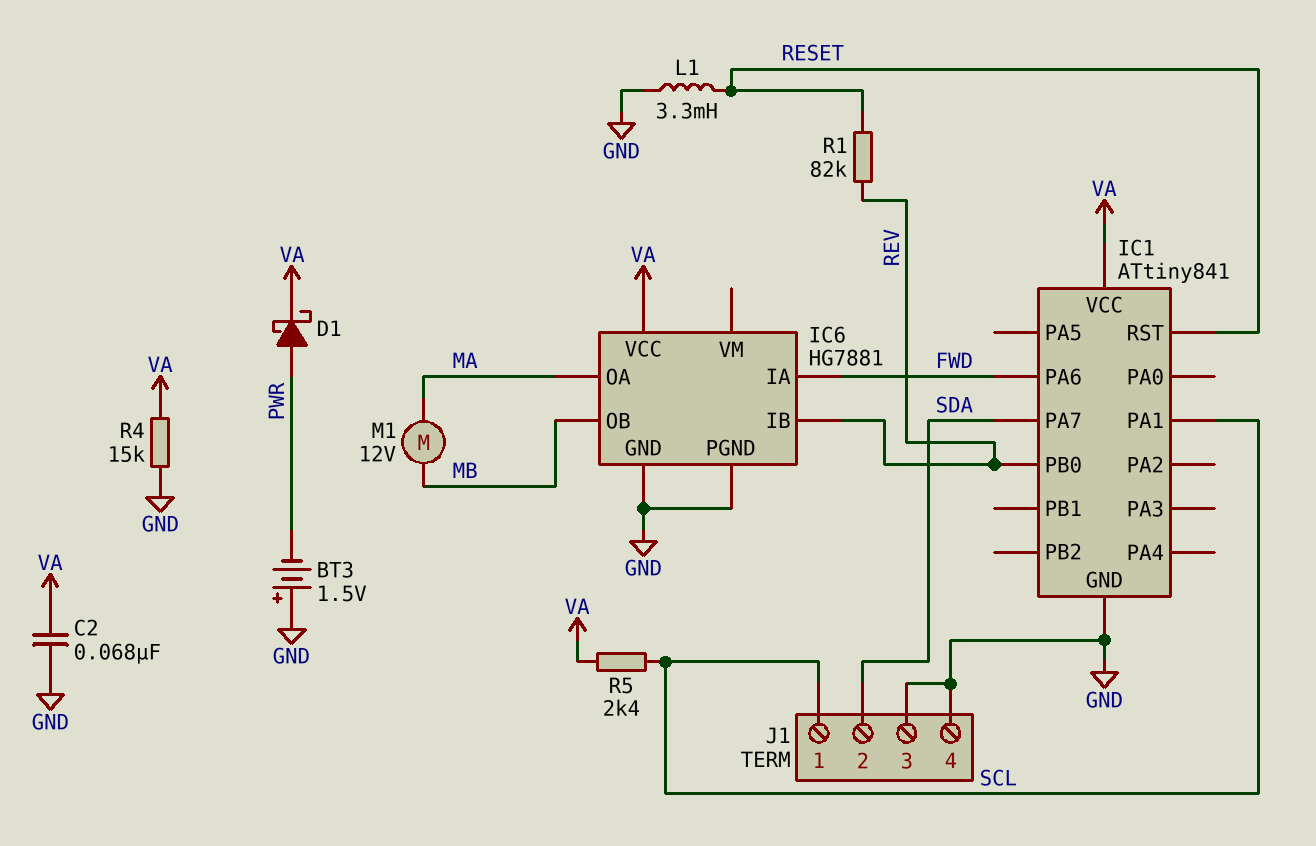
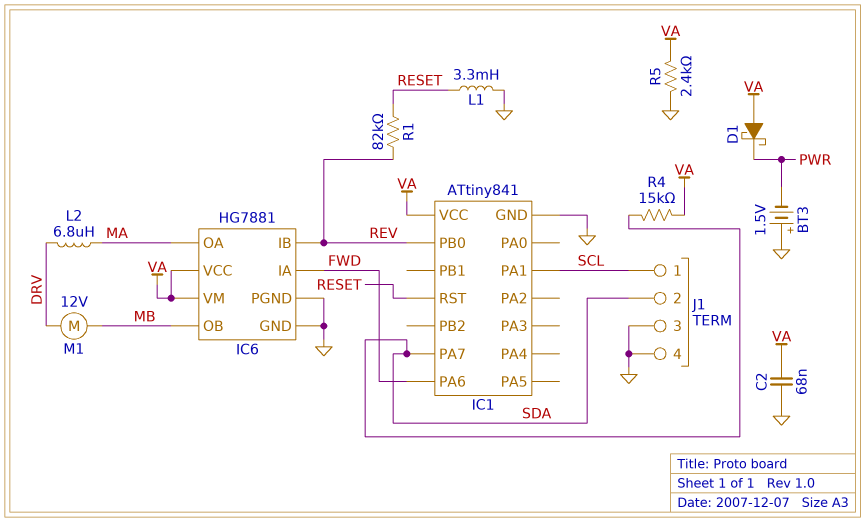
D1: schottky (A PWR, K VA) -> schottky (A VA, K PWR)
IC6 pin VM: none -> VA
L2: none -> 6.8uH (DRV, MA)
M1: motor 12V (MA, MB) -> motor 12V (DRV, MB)
R4: 15k (GND, VA) -> 15k (SDA, VA)
R5: 2.4k (SCL, VA) -> 2.4k (GND, VA)

